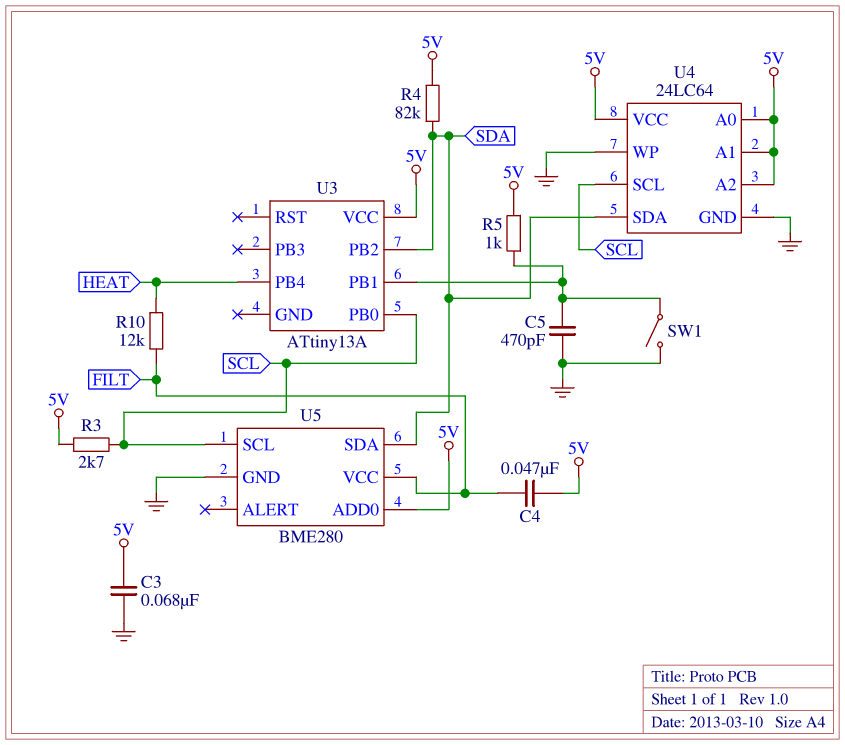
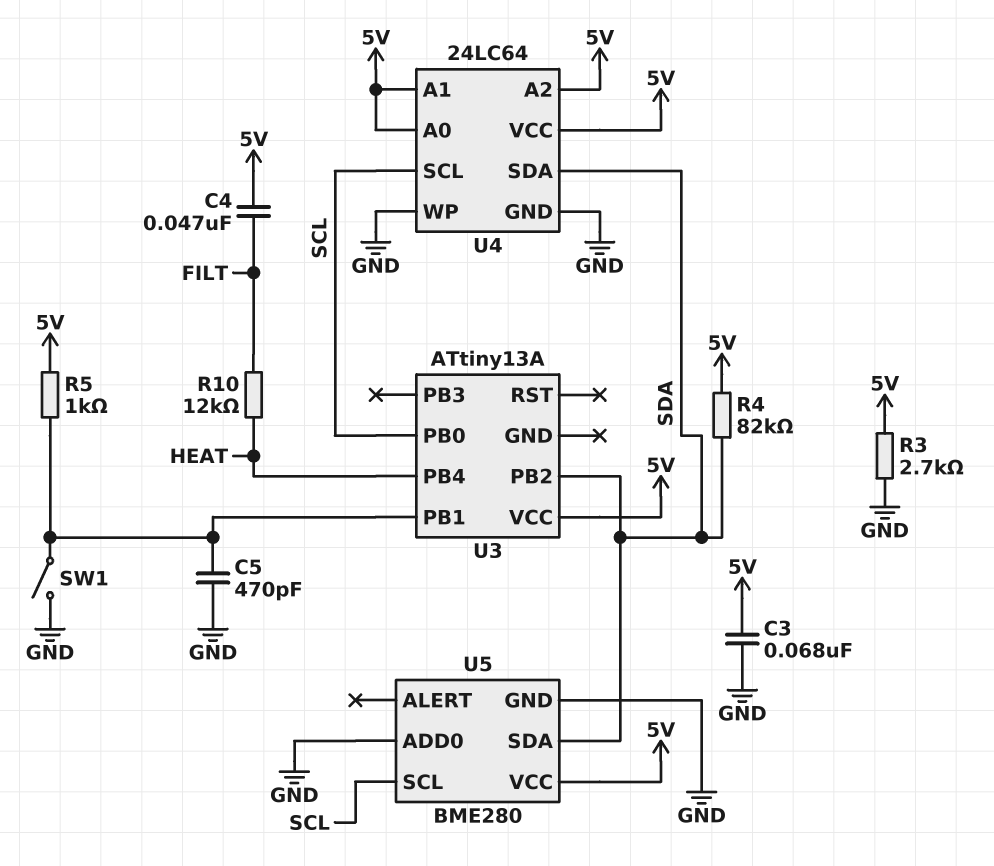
R3: 2.7k (5V, SCL) -> 2.7k (5V, GND)
U5 pin ADD0: 5V -> GND
U5 pin VCC: FILT -> 5V

